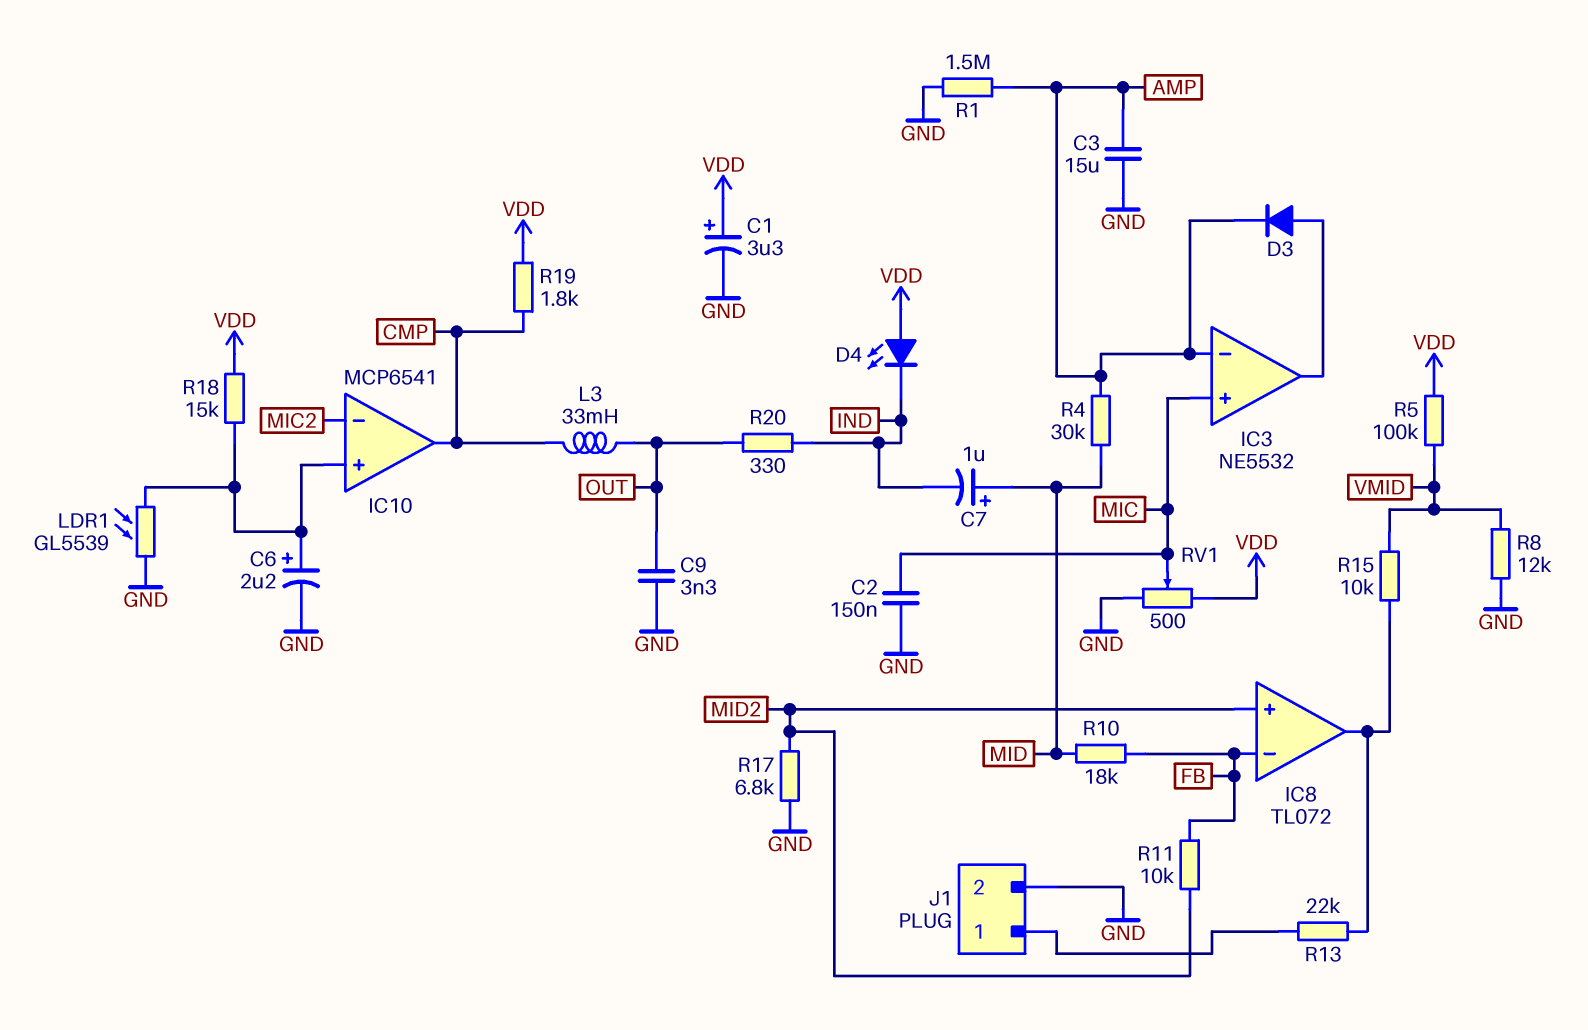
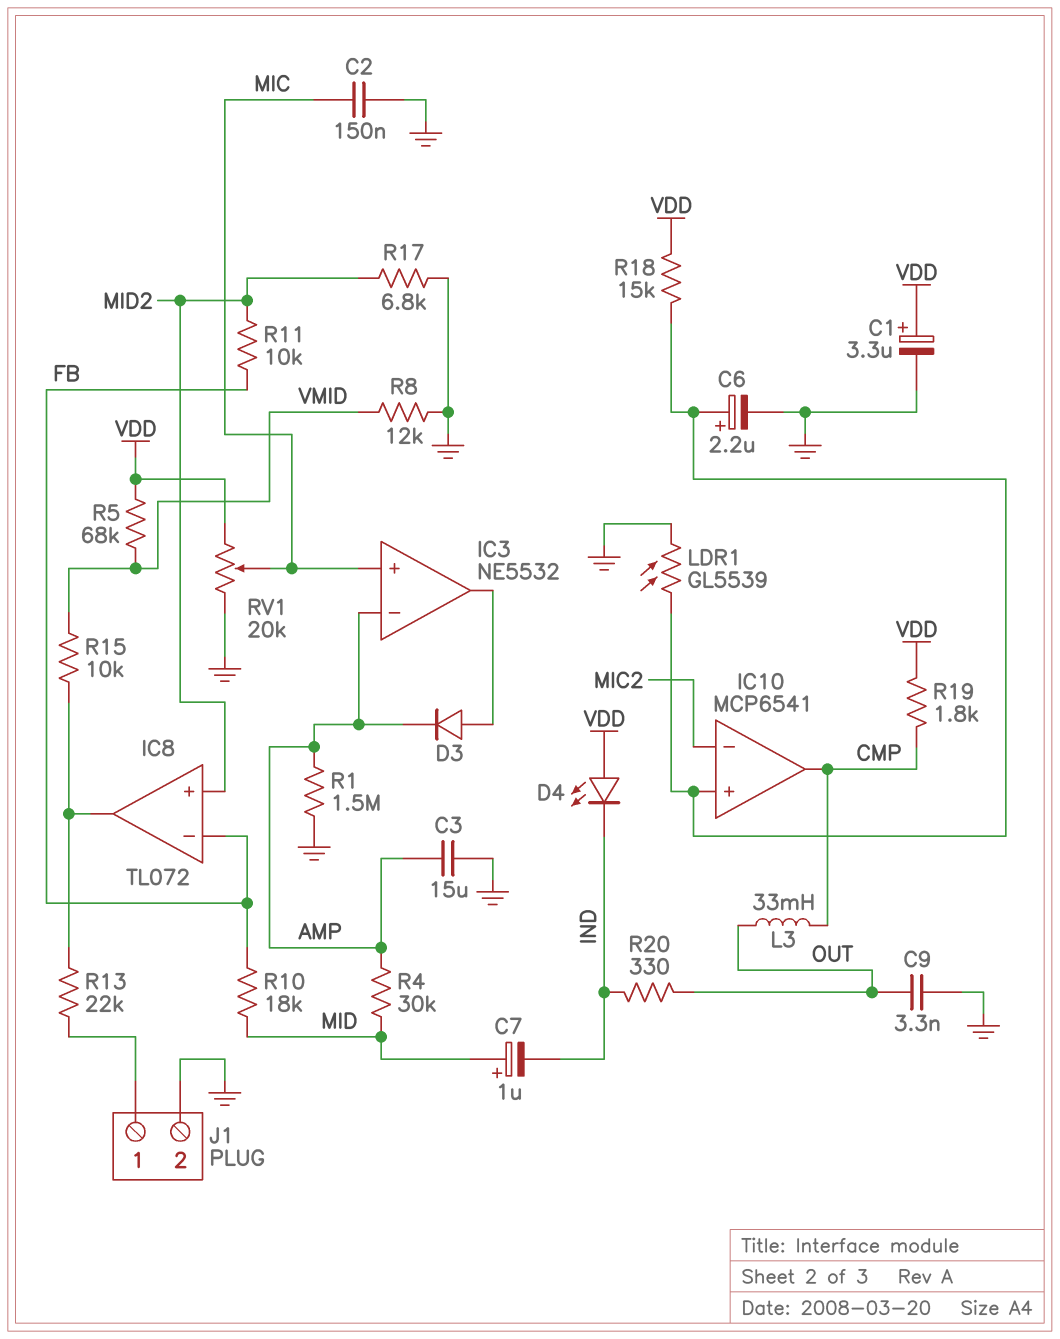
R5: 100k (VDD, VMID) -> 68k (VDD, VMID)
RV1: 500 (GND, VDD, wiper MIC) -> 20k (GND, VDD, wiper MIC)

